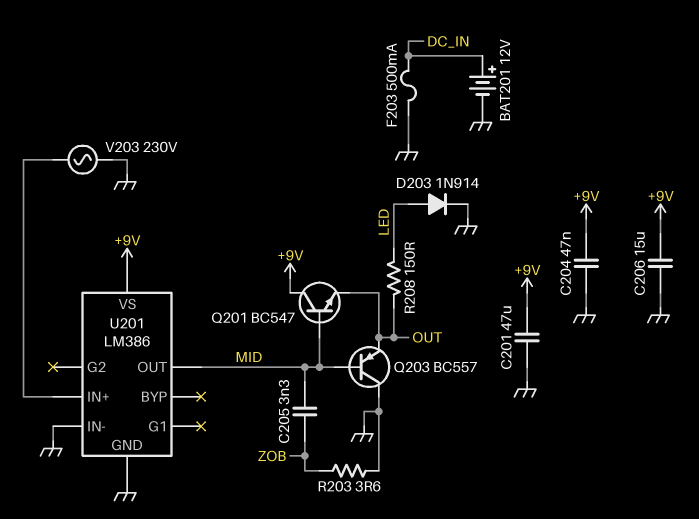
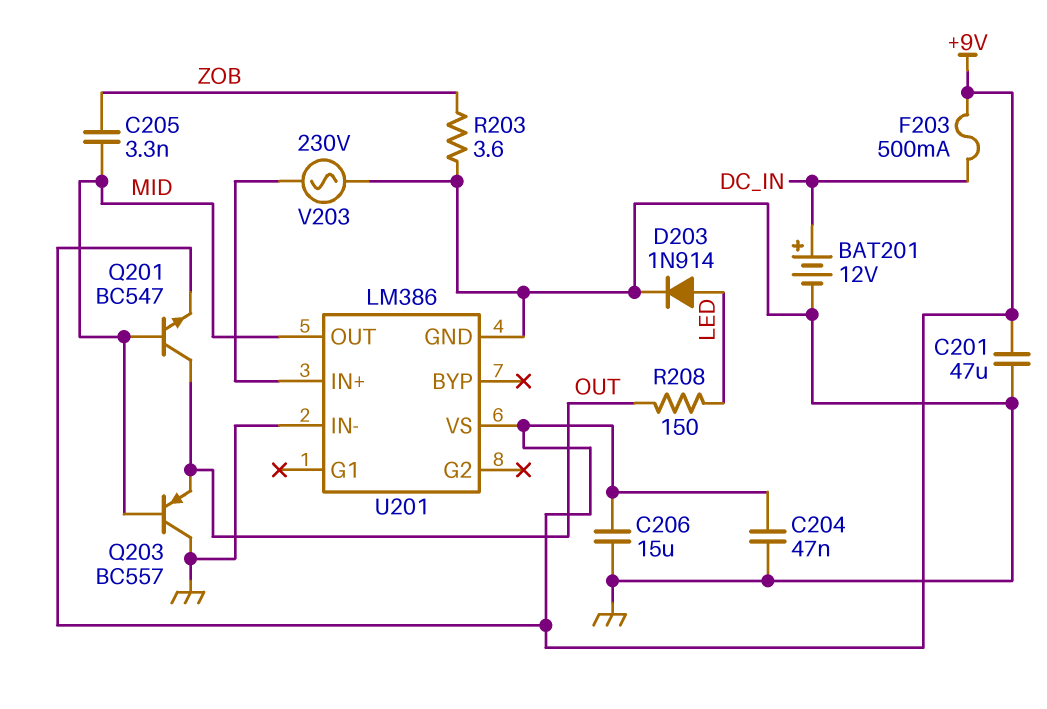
F203: 500mA (DC_IN, GND) -> 500mA (+9V, DC_IN)
Q201: NPN BC547 (B MID, C +9V, E OUT) -> NPN BC547 (B MID, C OUT, E +9V)

